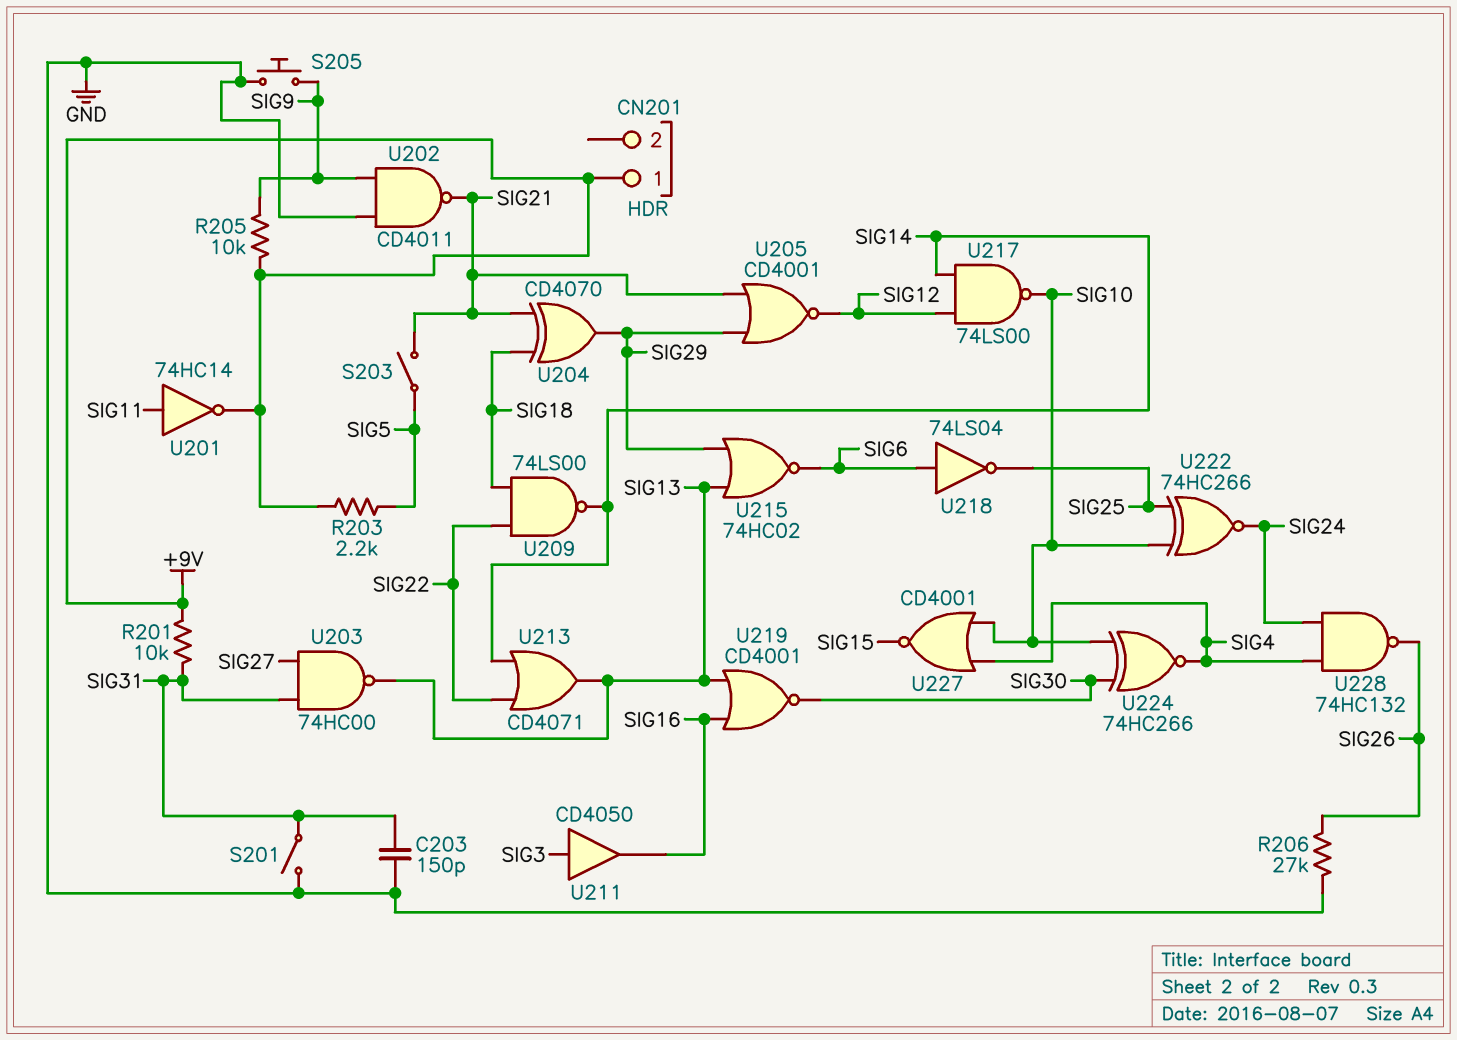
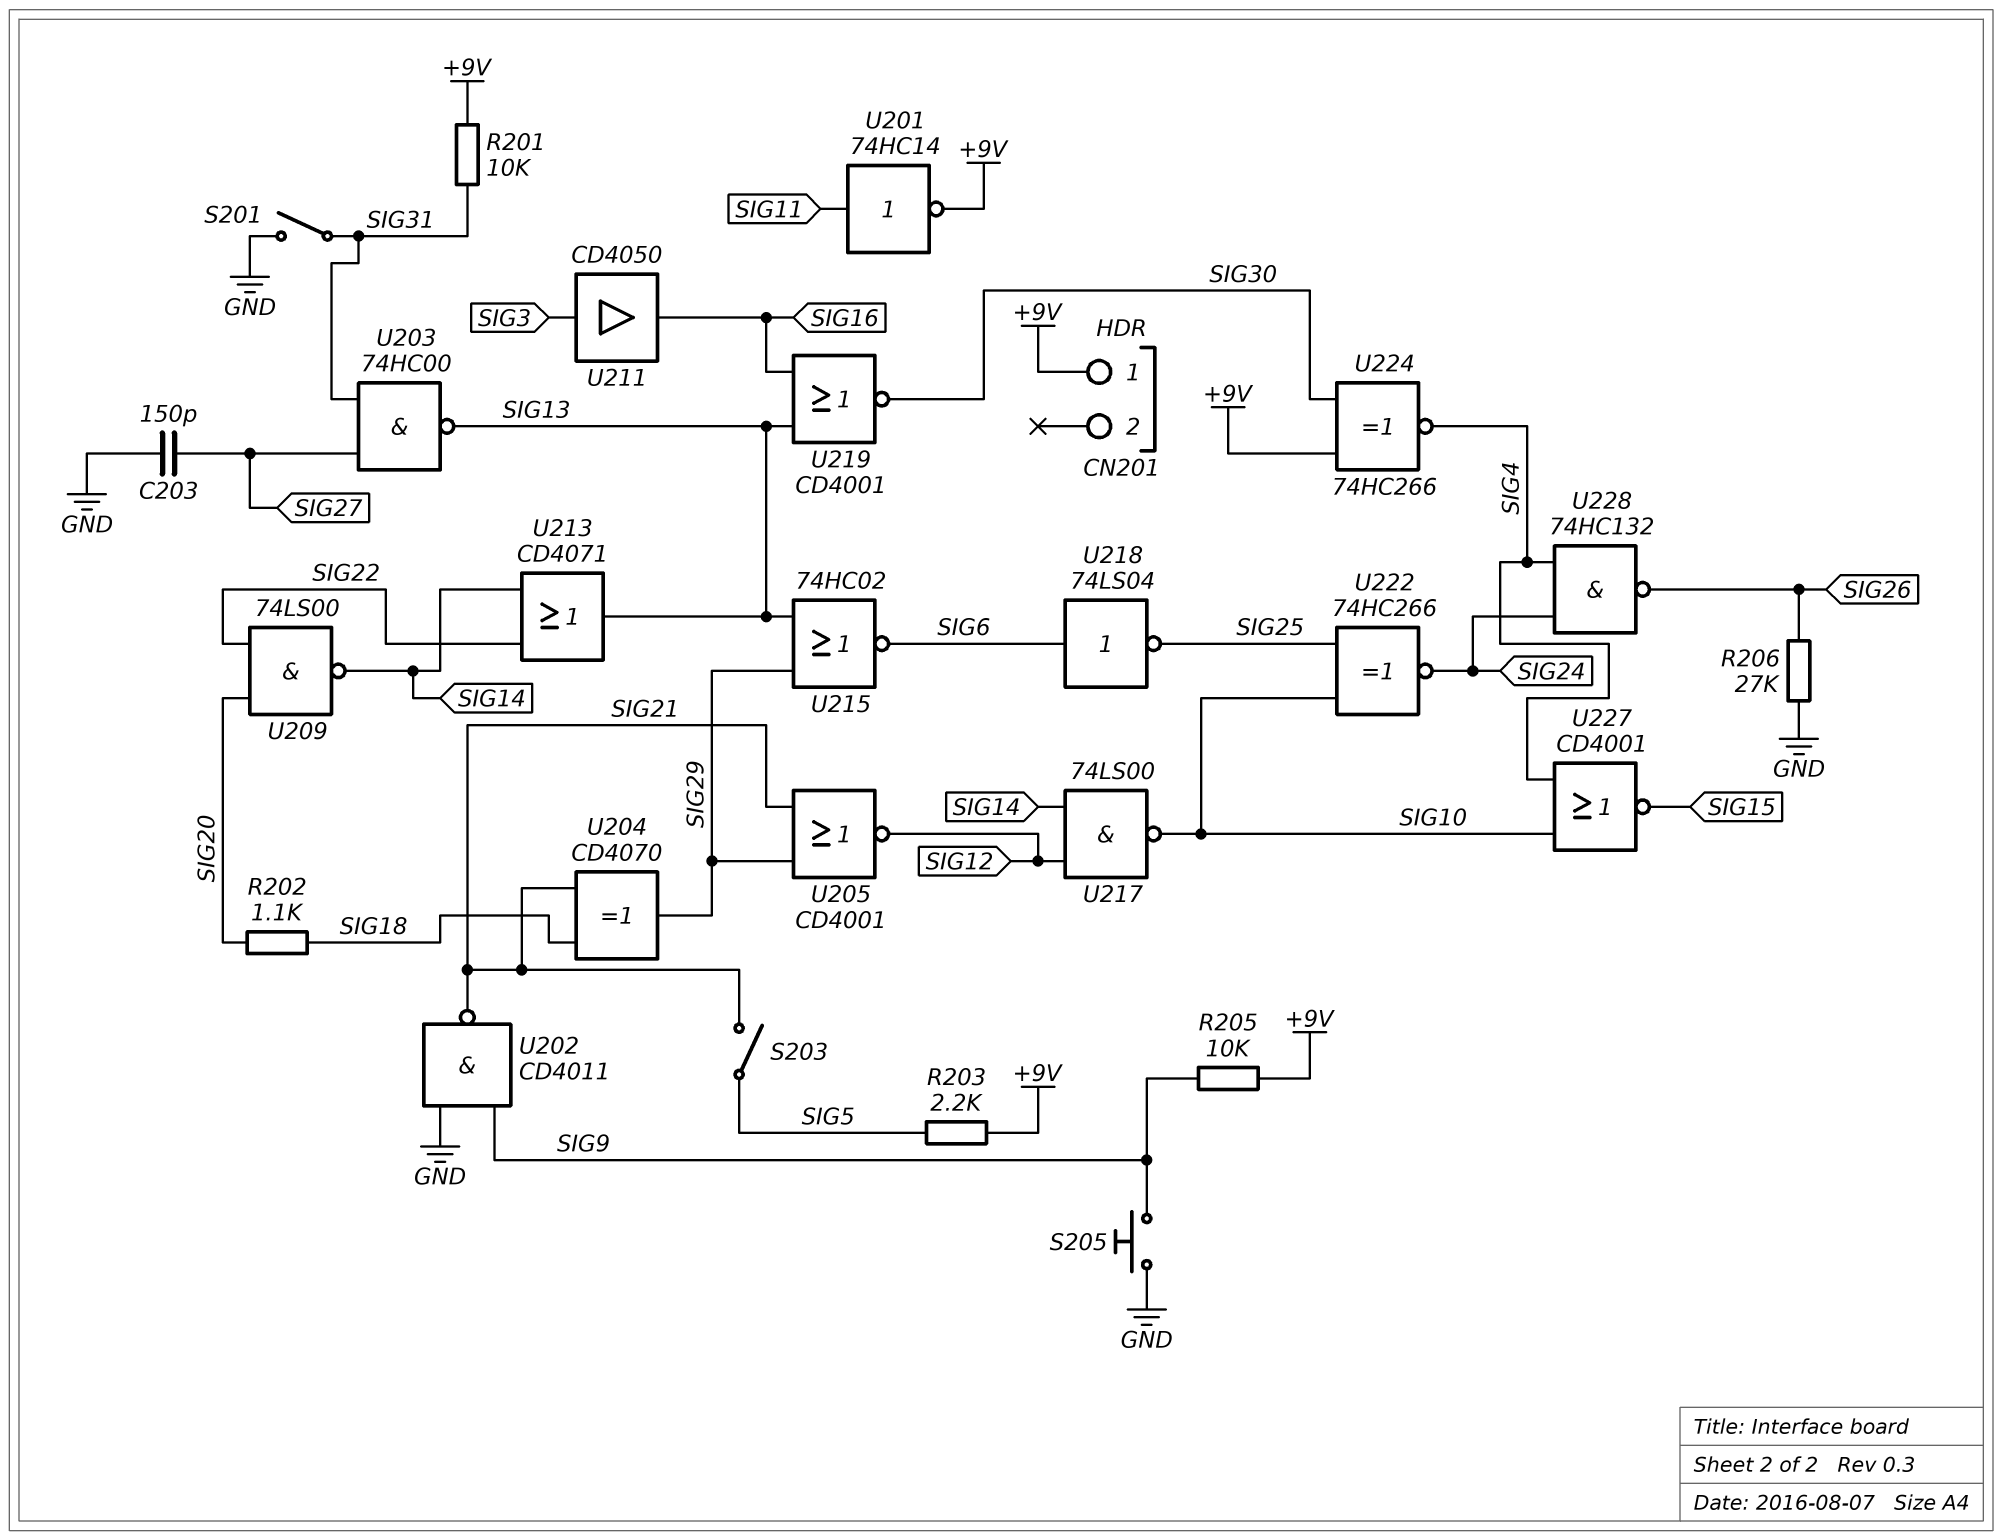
C203: 150pF (GND, SIG31) -> 150pF (GND, SIG27)
R202: none -> 1.1k (SIG18, SIG20)
U209: NAND 74LS00 (in SIG18, in SIG22, out SIG14) -> NAND 74LS00 (in SIG20, in SIG22, out SIG14)
U224: XNOR 74HC266 (in SIG10, in SIG30, out SIG4) -> XNOR 74HC266 (in +9V, in SIG30, out SIG4)

